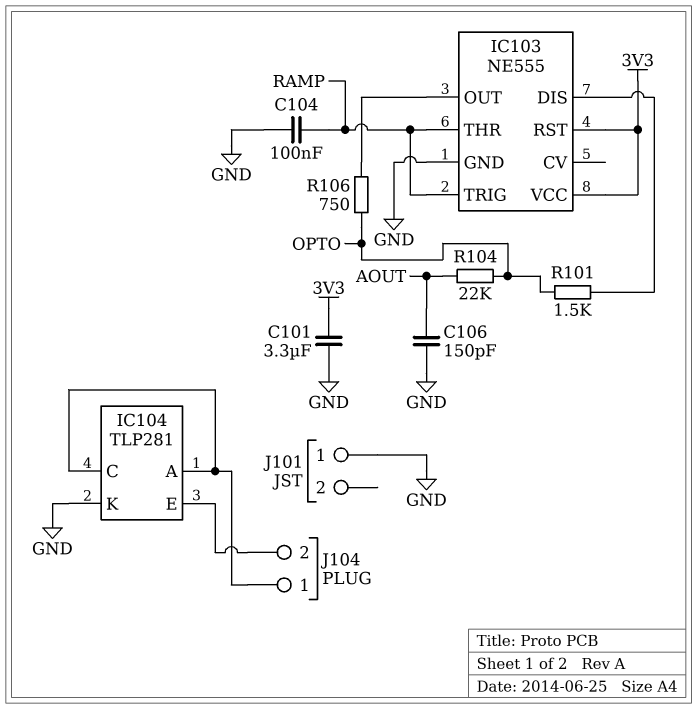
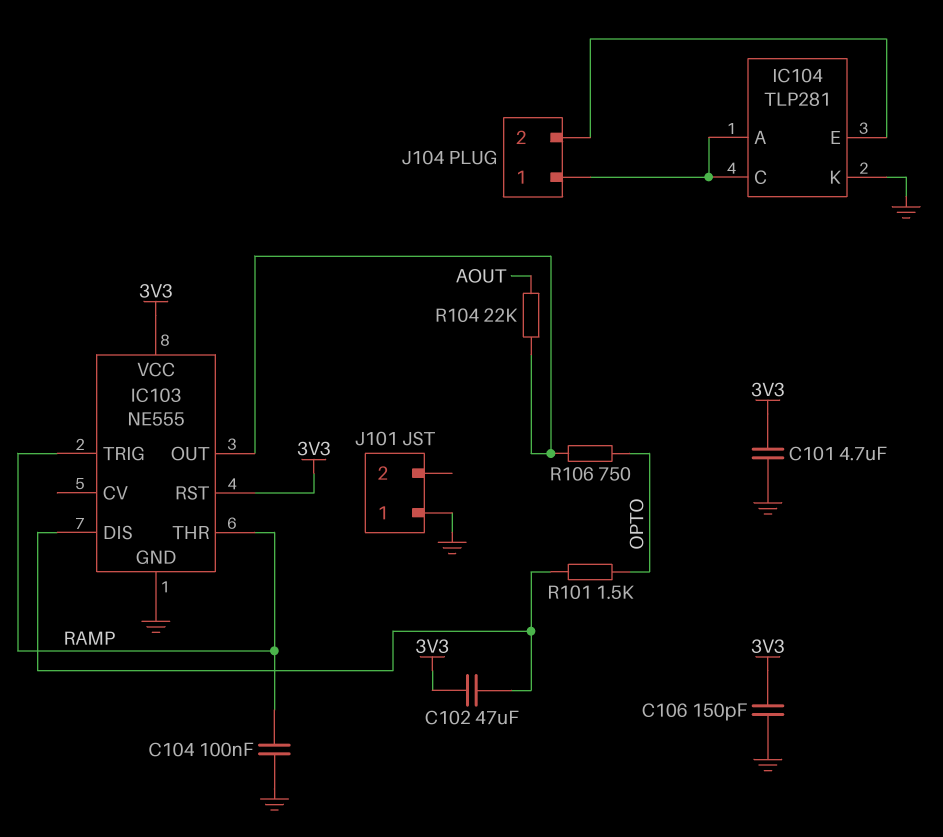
C101: 3.3uF (3V3, GND) -> 4.7uF (3V3, GND)
C102: none -> 47uF (3V3, IC103/DIS)
C106: 150pF (AOUT, GND) -> 150pF (3V3, GND)
R104: 22k (AOUT, OPTO) -> 22k (AOUT, IC103/OUT)

